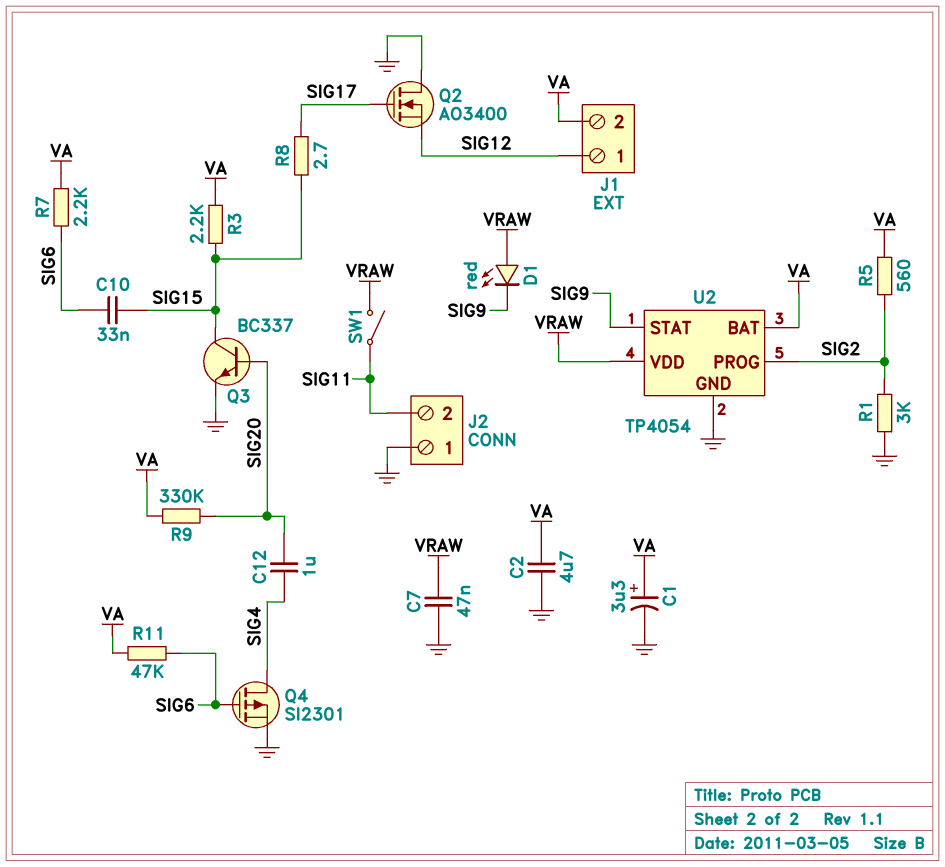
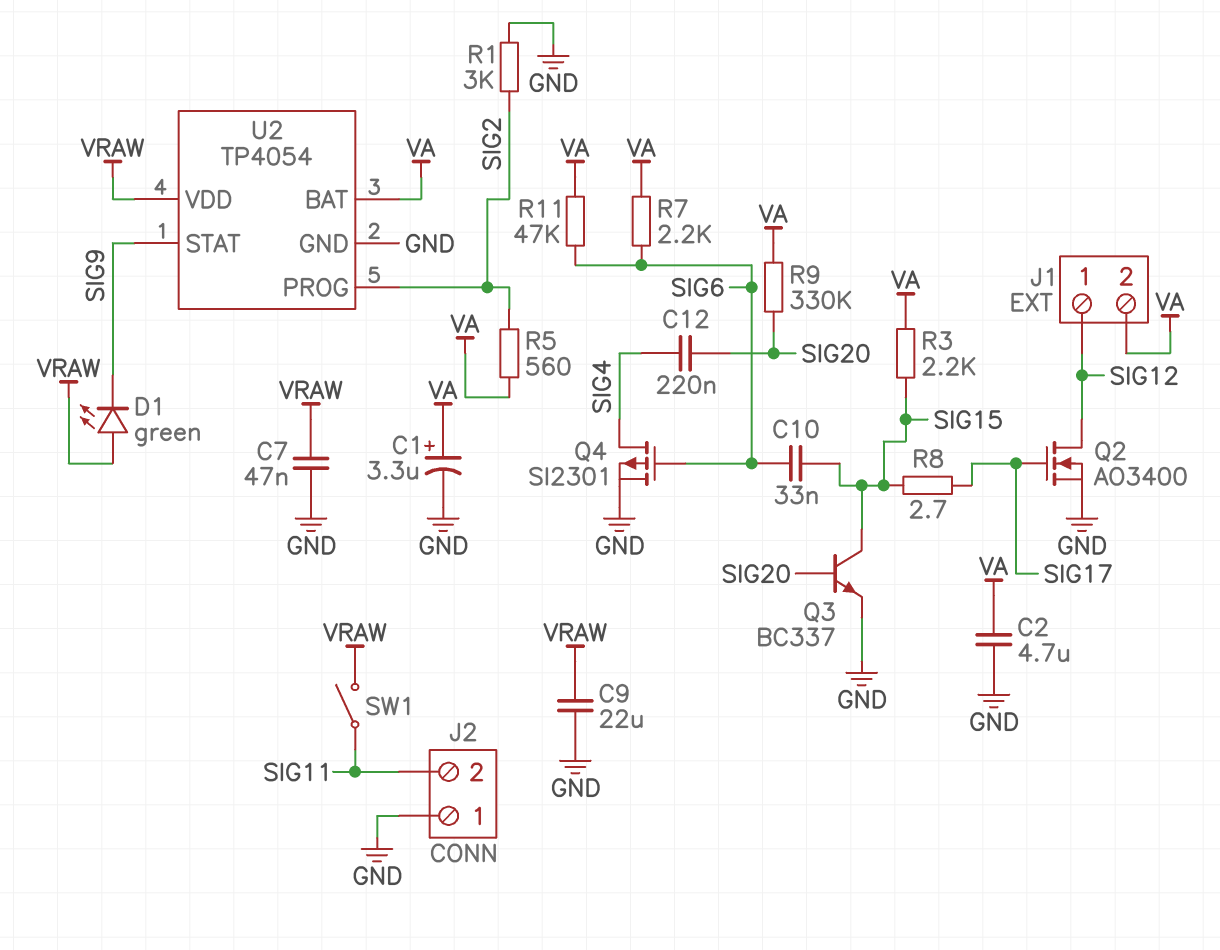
C9: none -> 22uF (GND, VRAW)
C12: 1uF (SIG4, SIG20) -> 220nF (SIG4, SIG20)
D1: LED red (A VRAW, K SIG9) -> LED green (A VRAW, K SIG9)
Q2: NMOS AO3400 (G SIG17, D GND, S SIG12) -> NMOS AO3400 (G SIG17, D SIG12, S GND)

